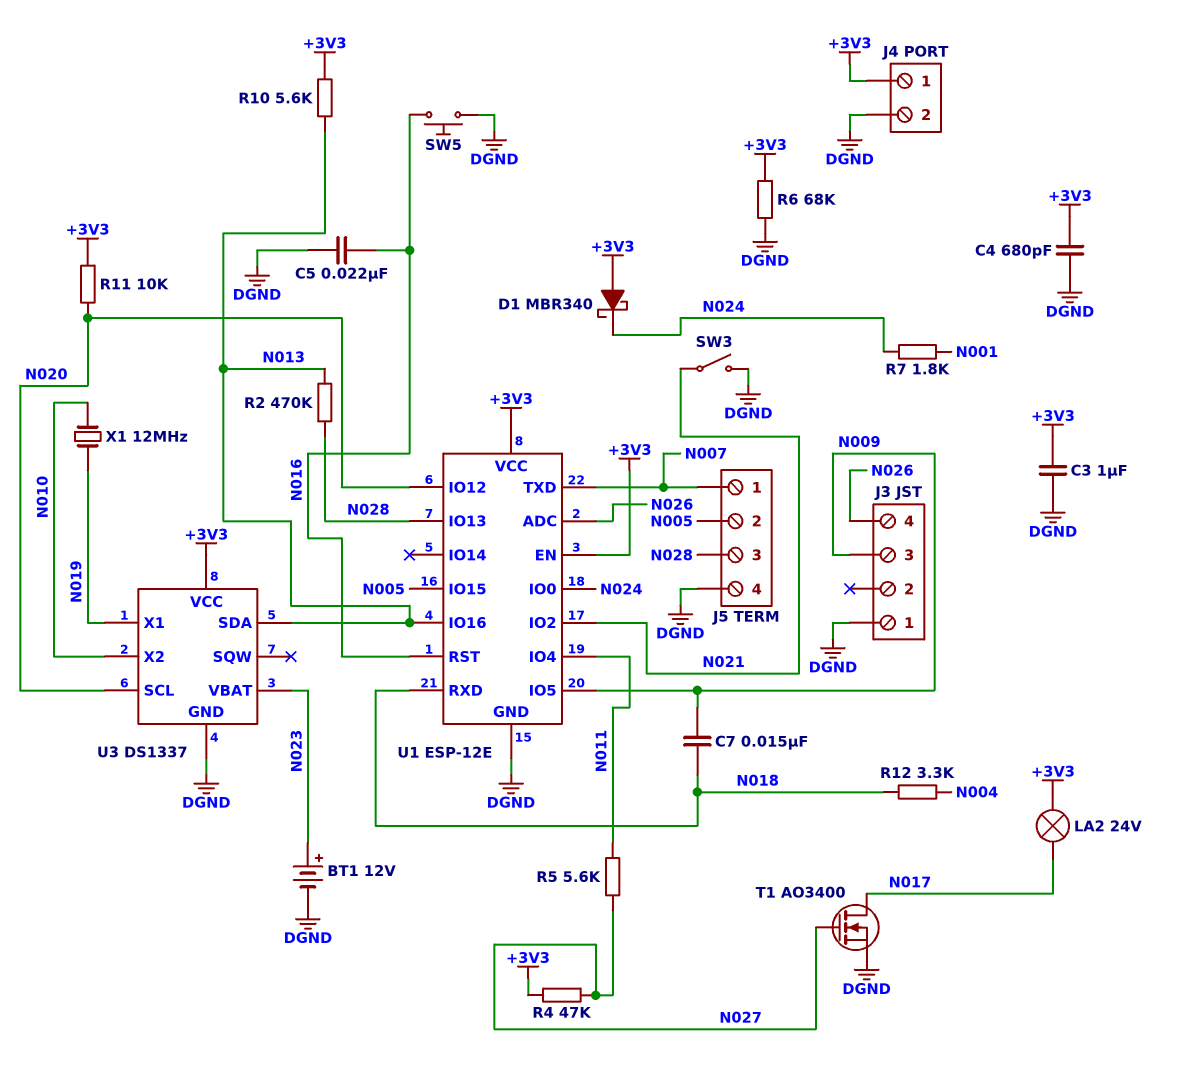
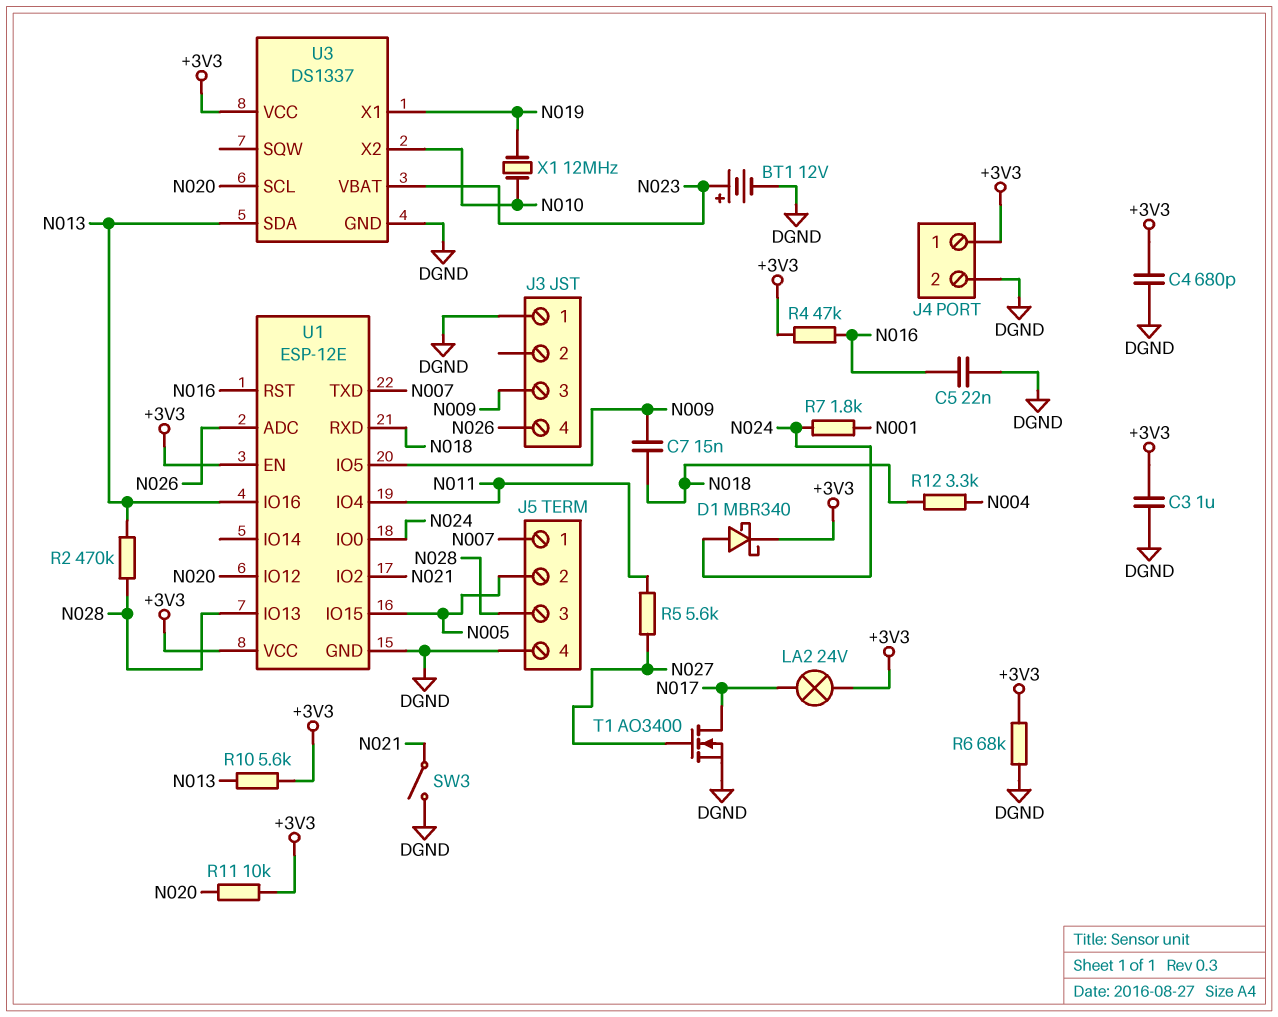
D1: schottky MBR340 (A +3V3, K N024) -> schottky MBR340 (A N024, K +3V3)
R4: 47k (+3V3, N027) -> 47k (+3V3, N016)
SW5: button (DGND, N016) -> none

